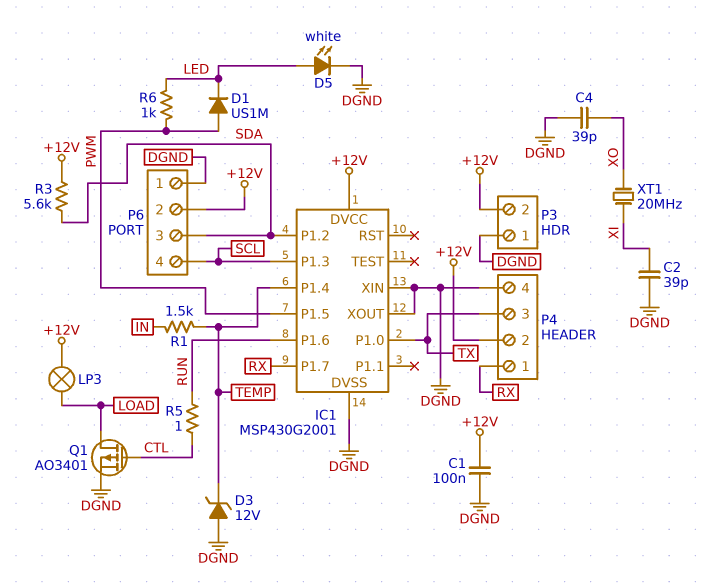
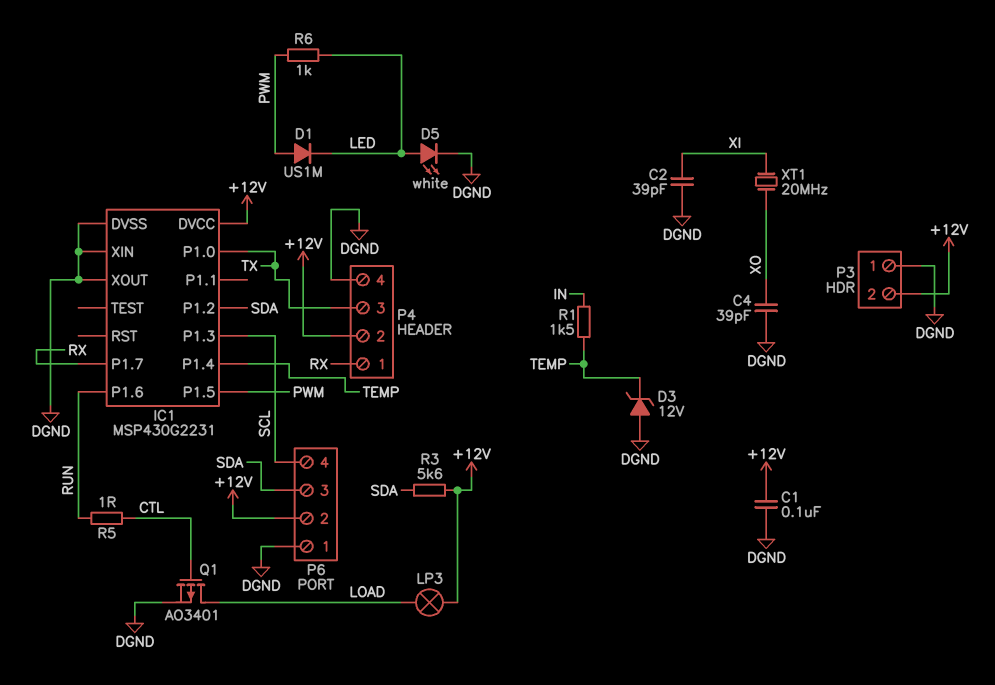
IC1: MSP430G2001 -> MSP430G2231

